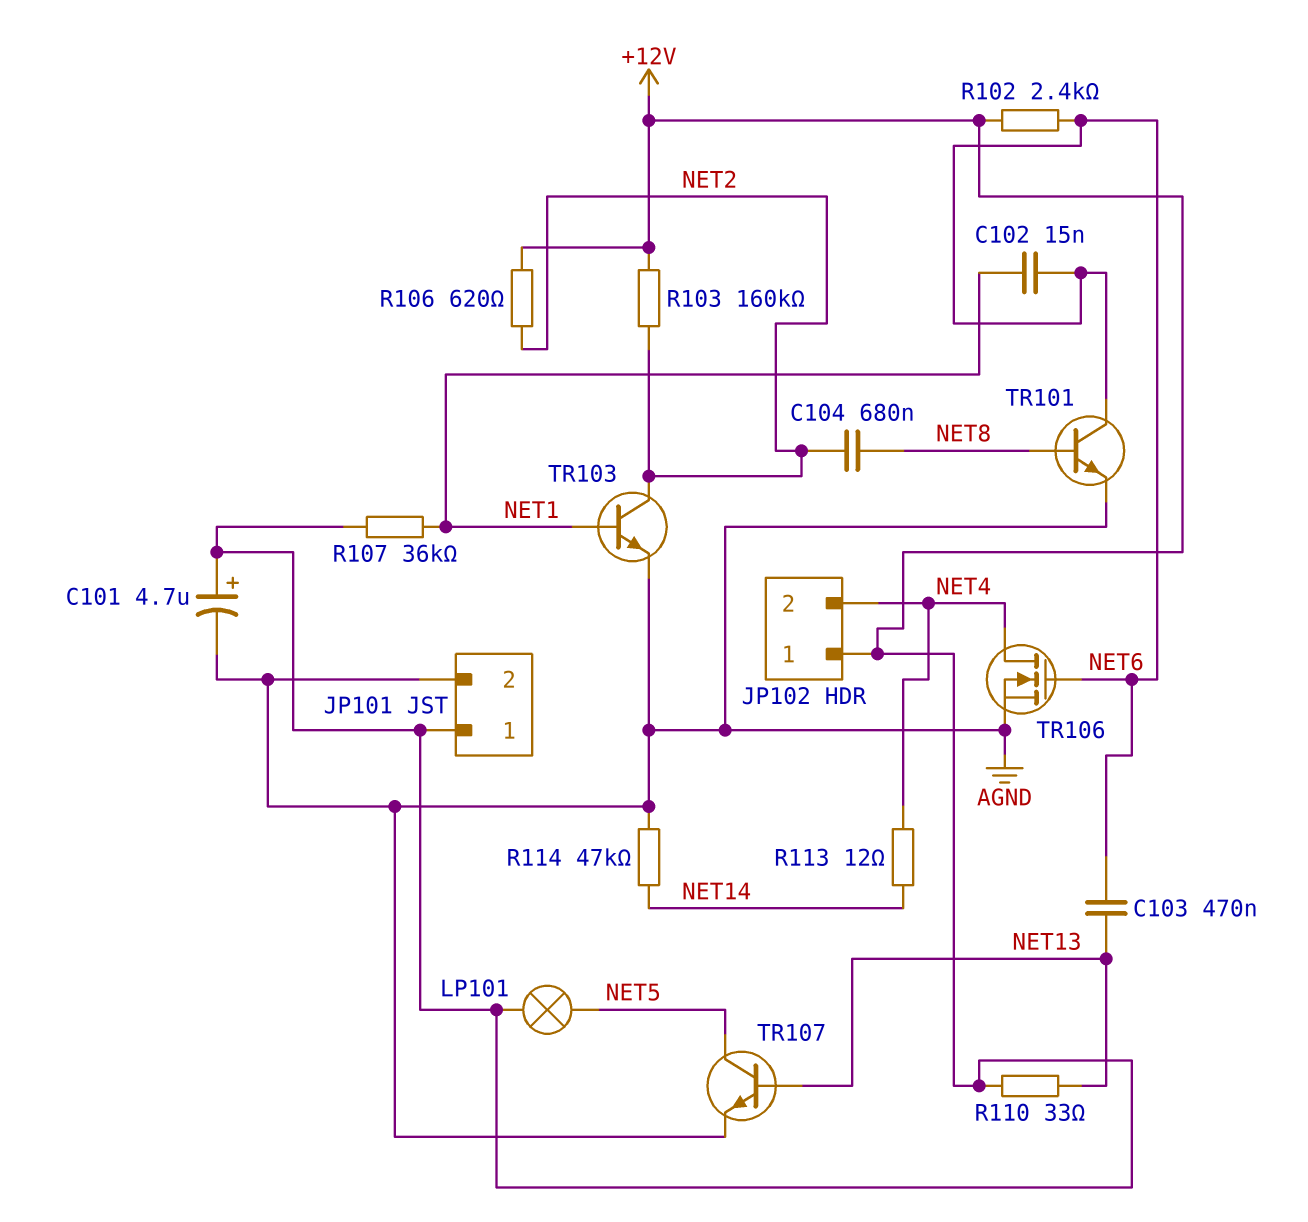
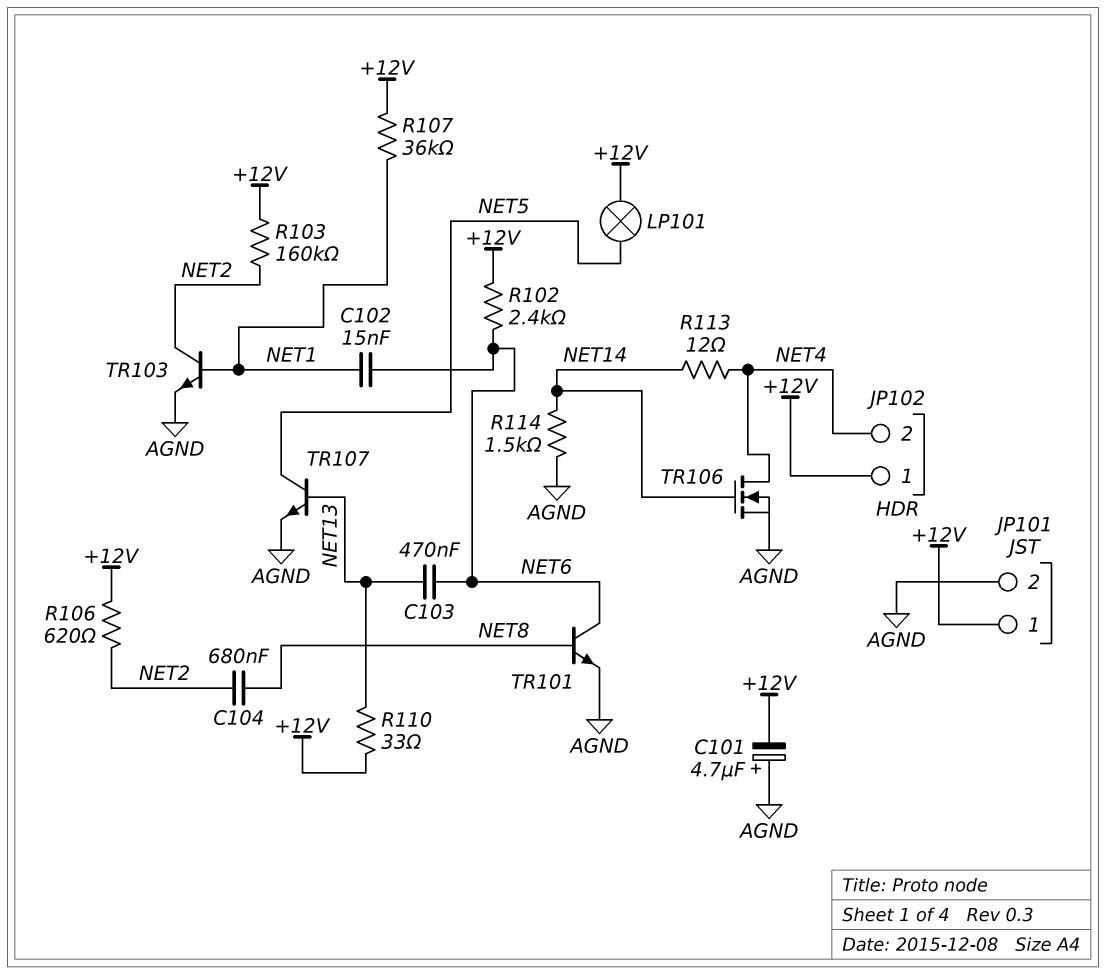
C101: 4.7uF (plus +12V, minus AGND) -> 4.7uF (plus AGND, minus +12V)
R114: 47k (AGND, NET14) -> 1.5k (AGND, NET14)
TR106: NMOS (G NET6, D NET4, S AGND) -> NMOS (G NET14, D NET4, S AGND)

